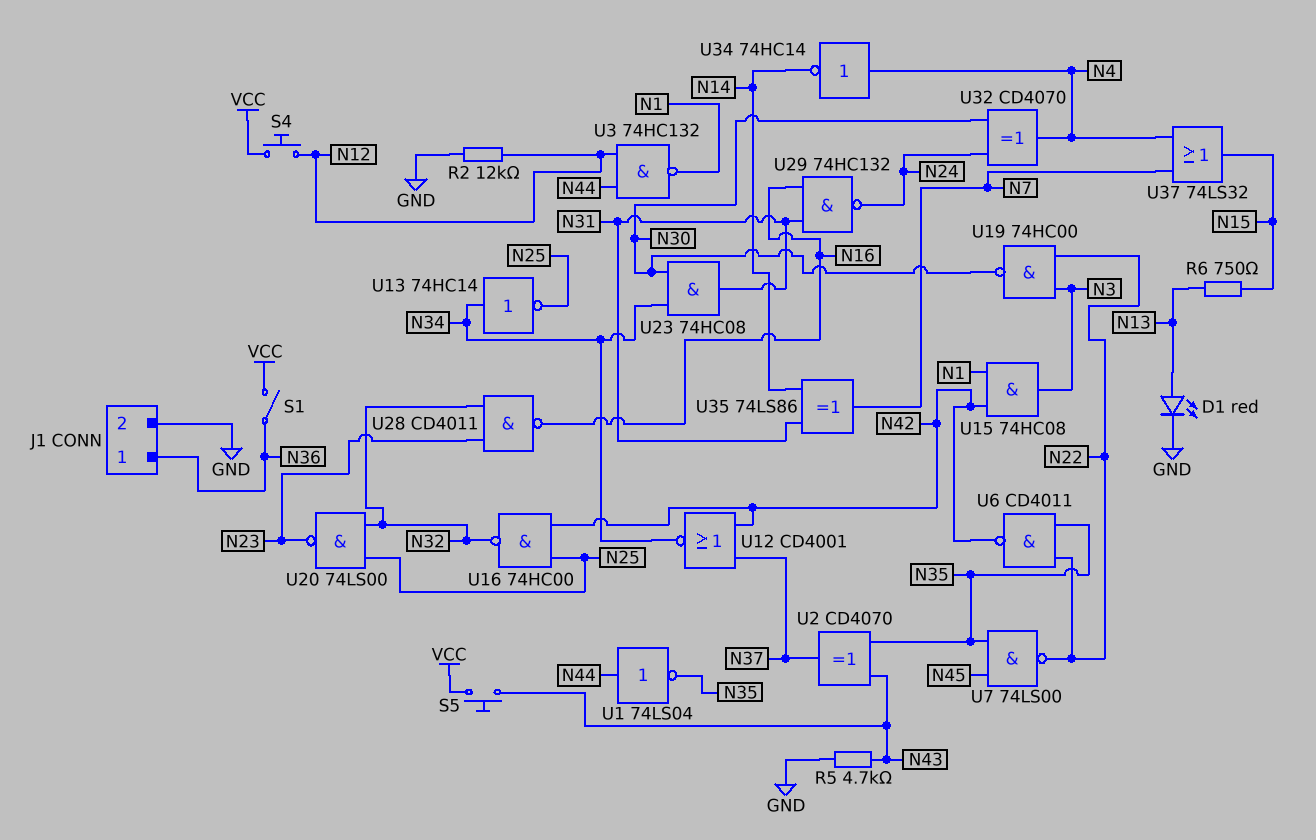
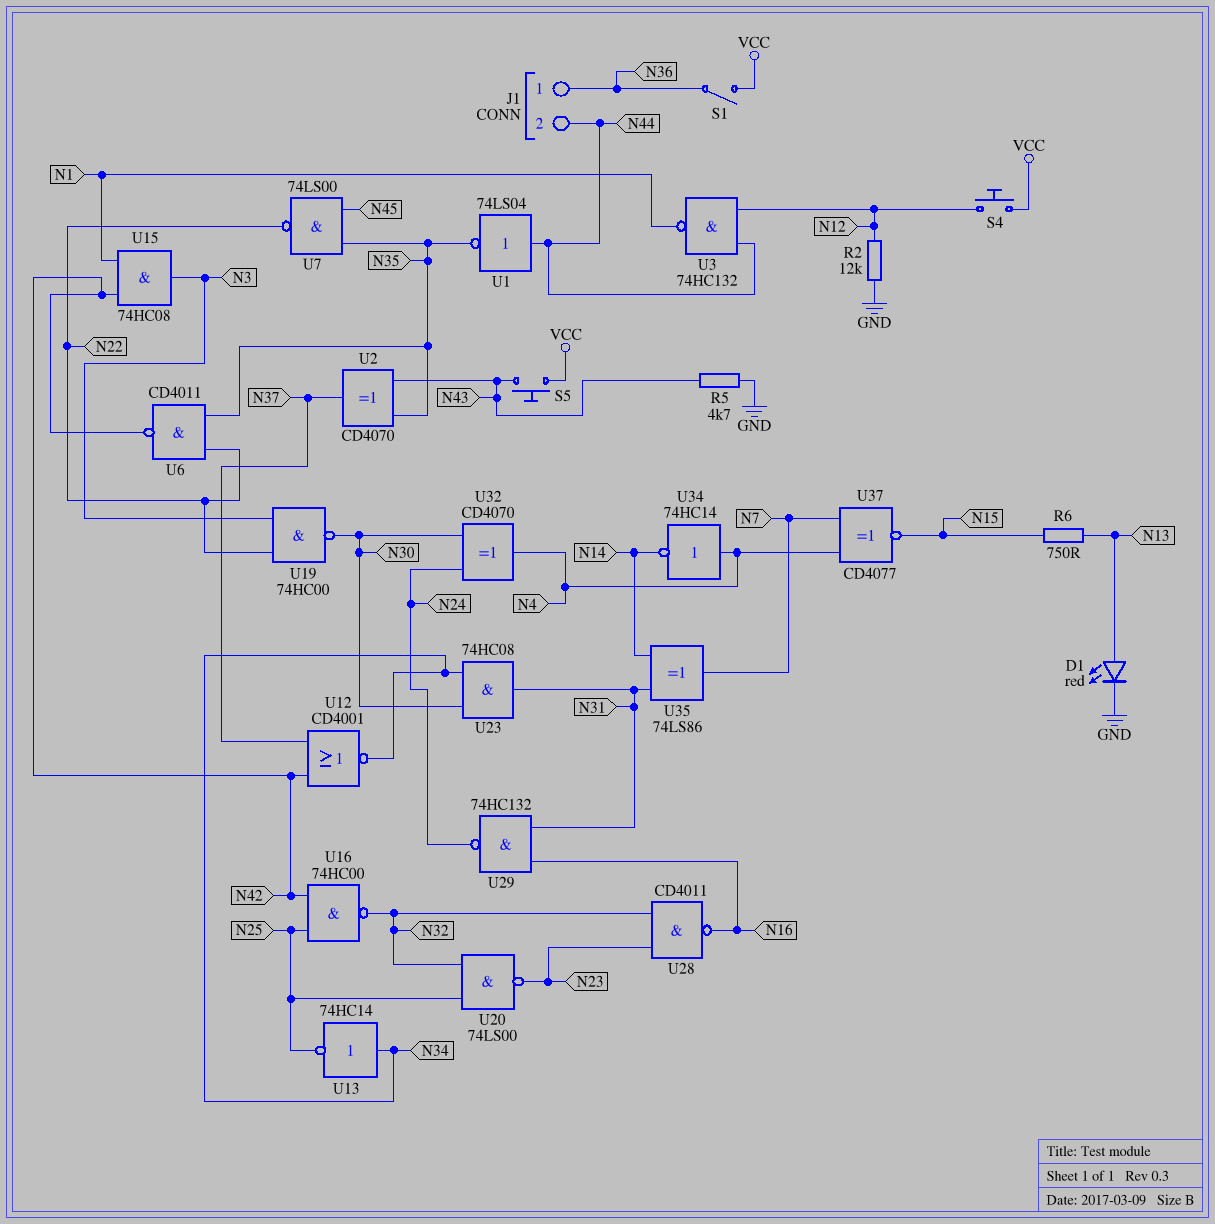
J1 pin 2: GND -> N44
U37: OR 74LS32 (in N4, in N7, out N15) -> XNOR CD4077 (in N4, in N7, out N15)

